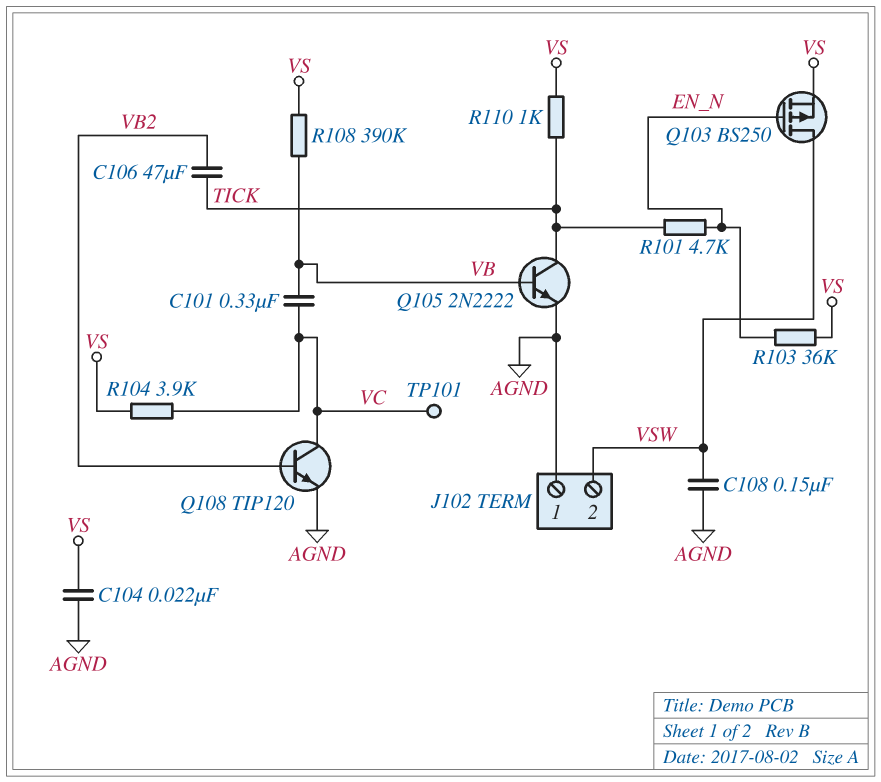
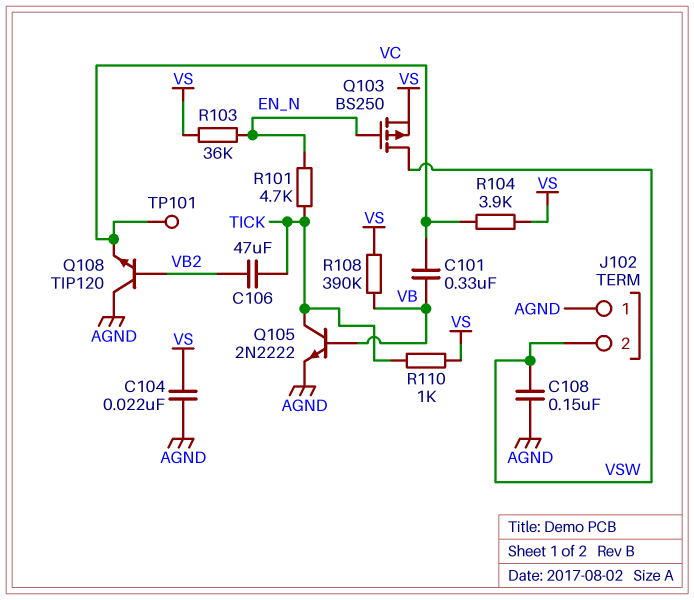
Q108: NPN TIP120 (B VB2, C VC, E AGND) -> NPN TIP120 (B VB2, C AGND, E VC)

